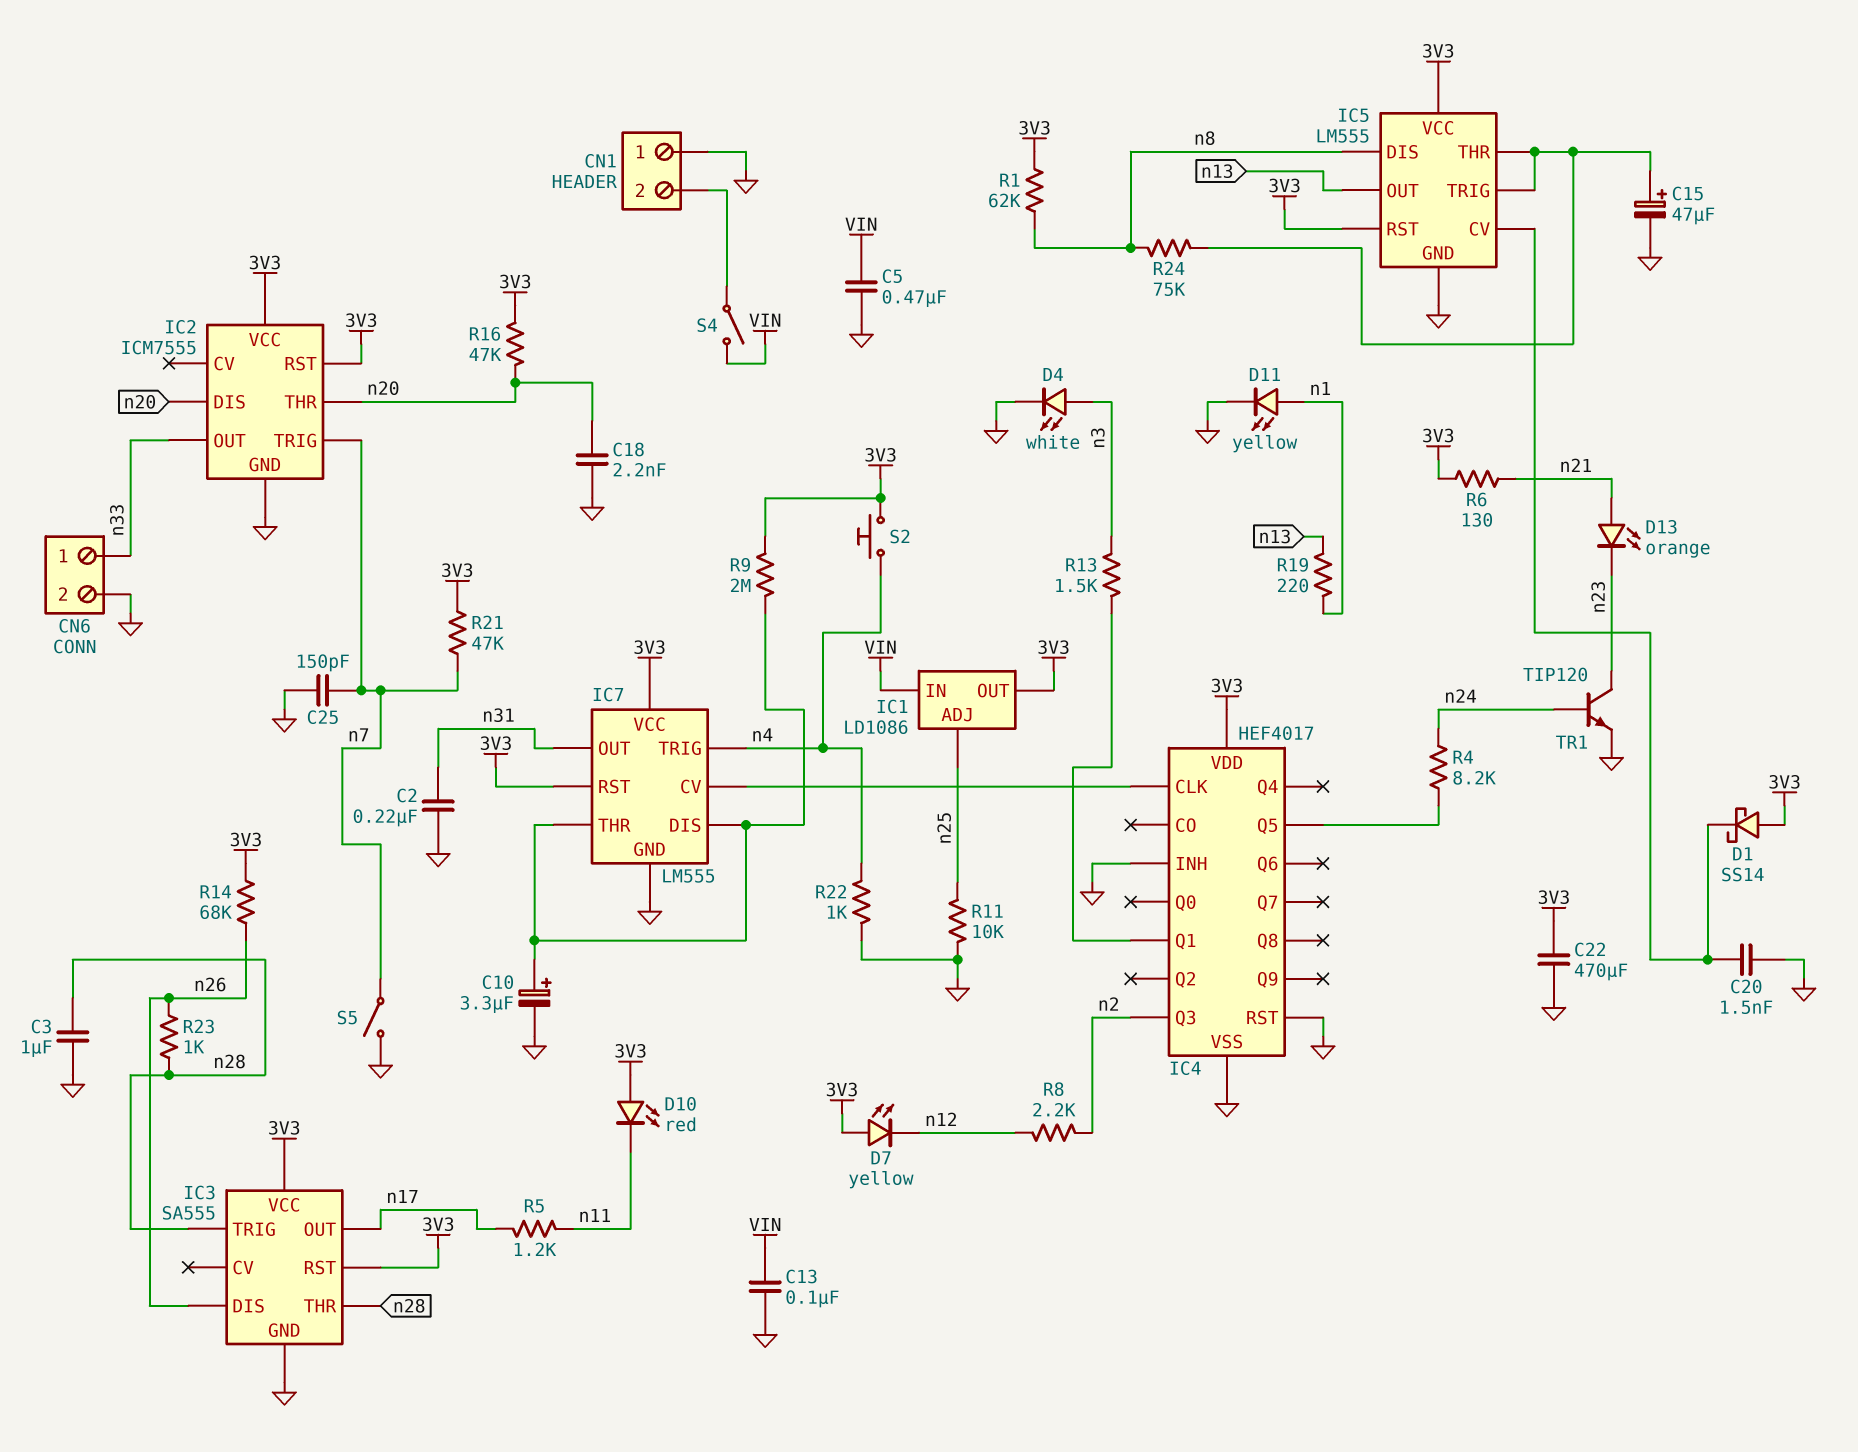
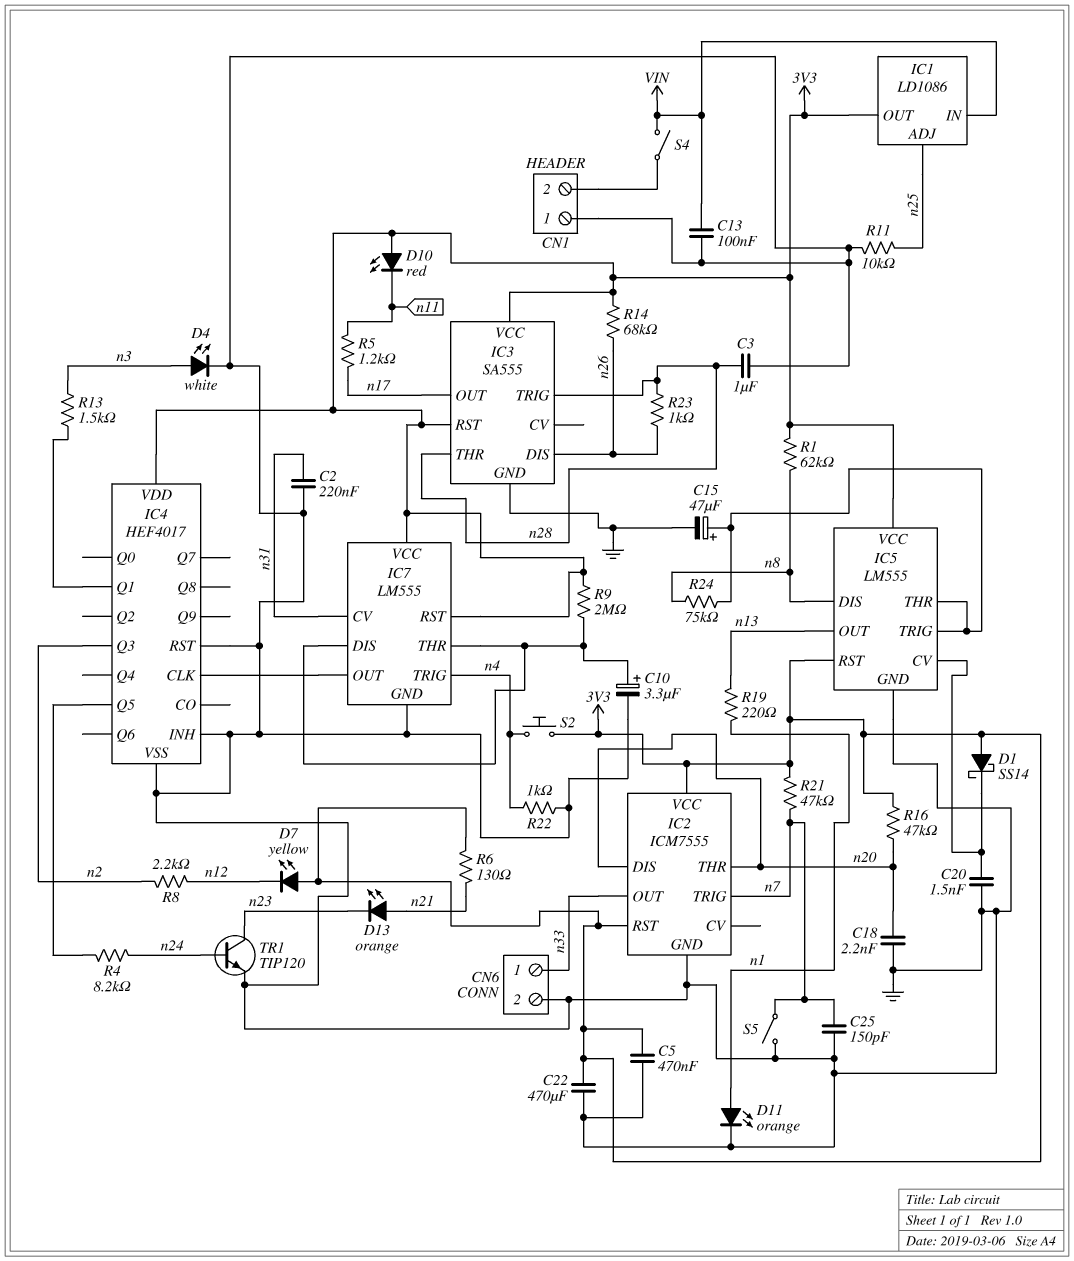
C5: 470nF (GND, VIN) -> 470nF (3V3, GND)
D11: LED yellow (A n1, K GND) -> LED orange (A n1, K GND)
IC7 pin CV: IC4/CLK -> n31
IC7 pin OUT: n31 -> IC4/CLK

